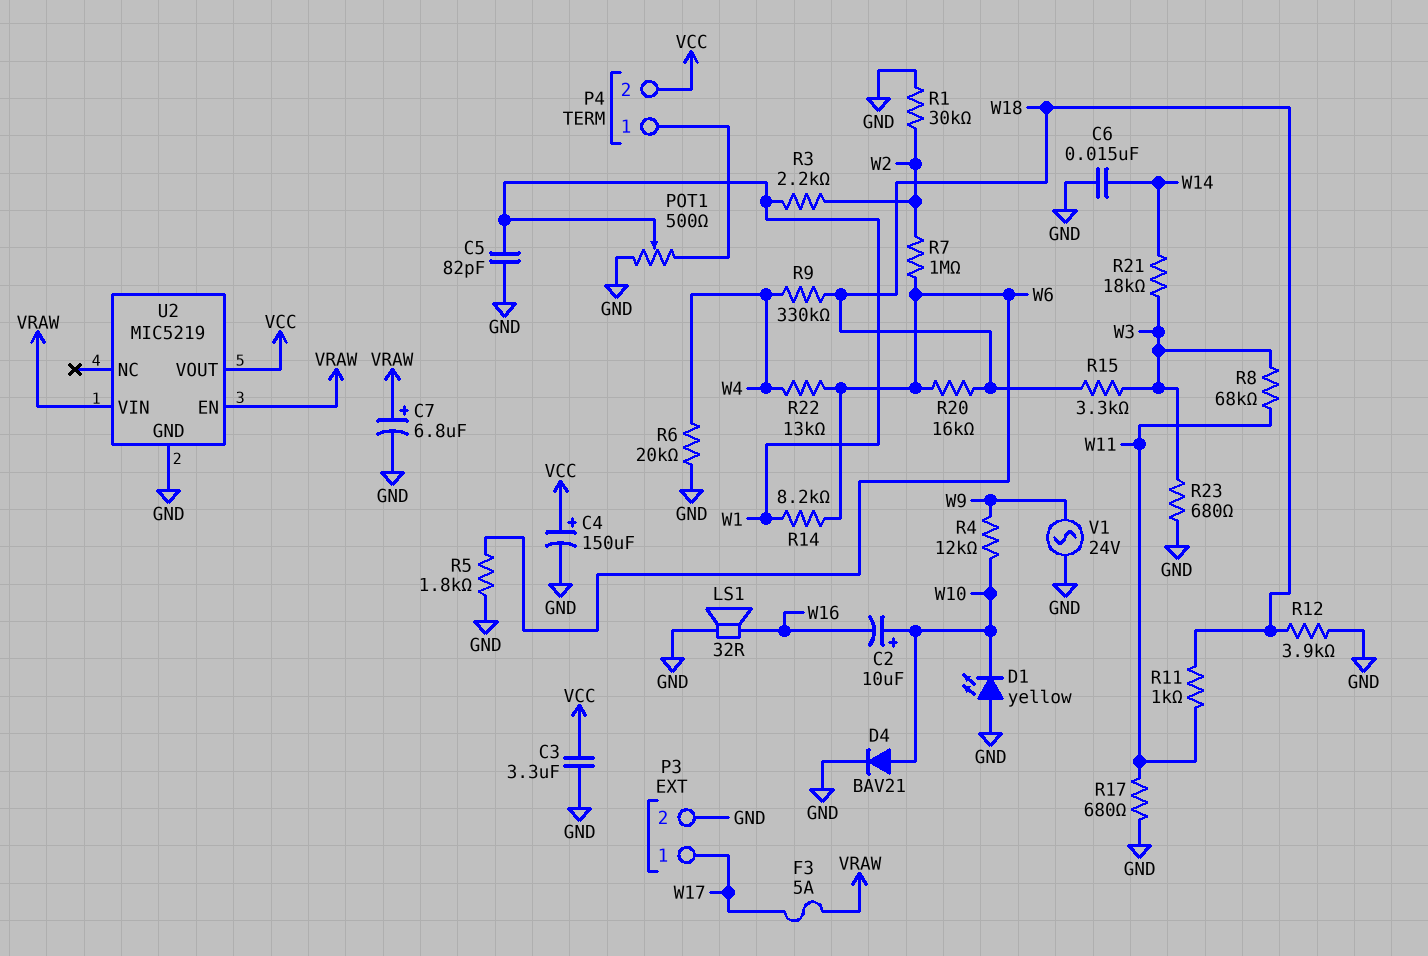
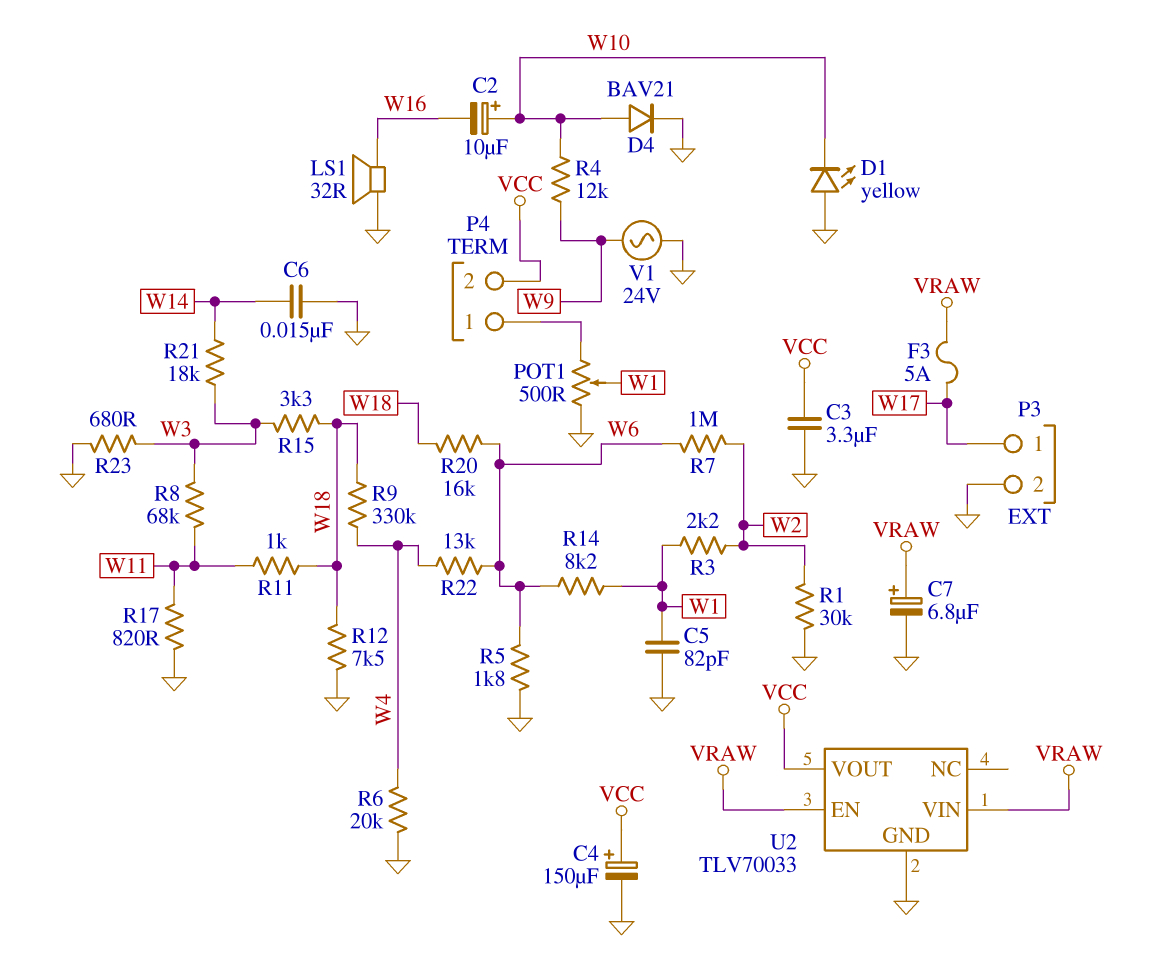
R12: 3.9k (GND, W18) -> 7.5k (GND, W18)
R17: 680 (GND, W11) -> 820 (GND, W11)
U2: MIC5219 -> TLV70033

